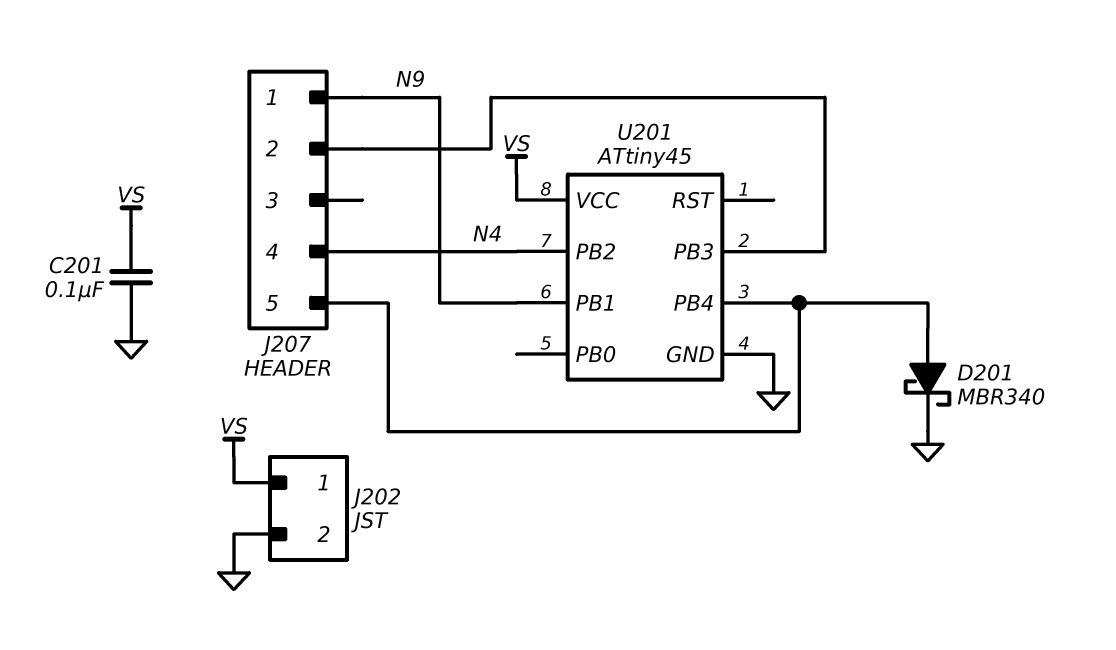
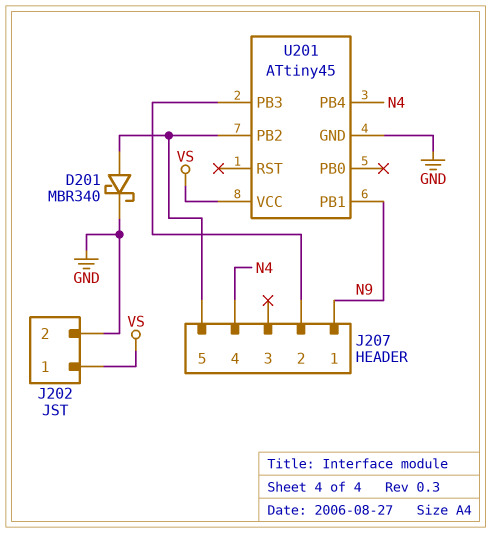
C201: 100nF (GND, VS) -> none
U201 pin PB2: N4 -> J207/5
U201 pin PB4: J207/5 -> N4

